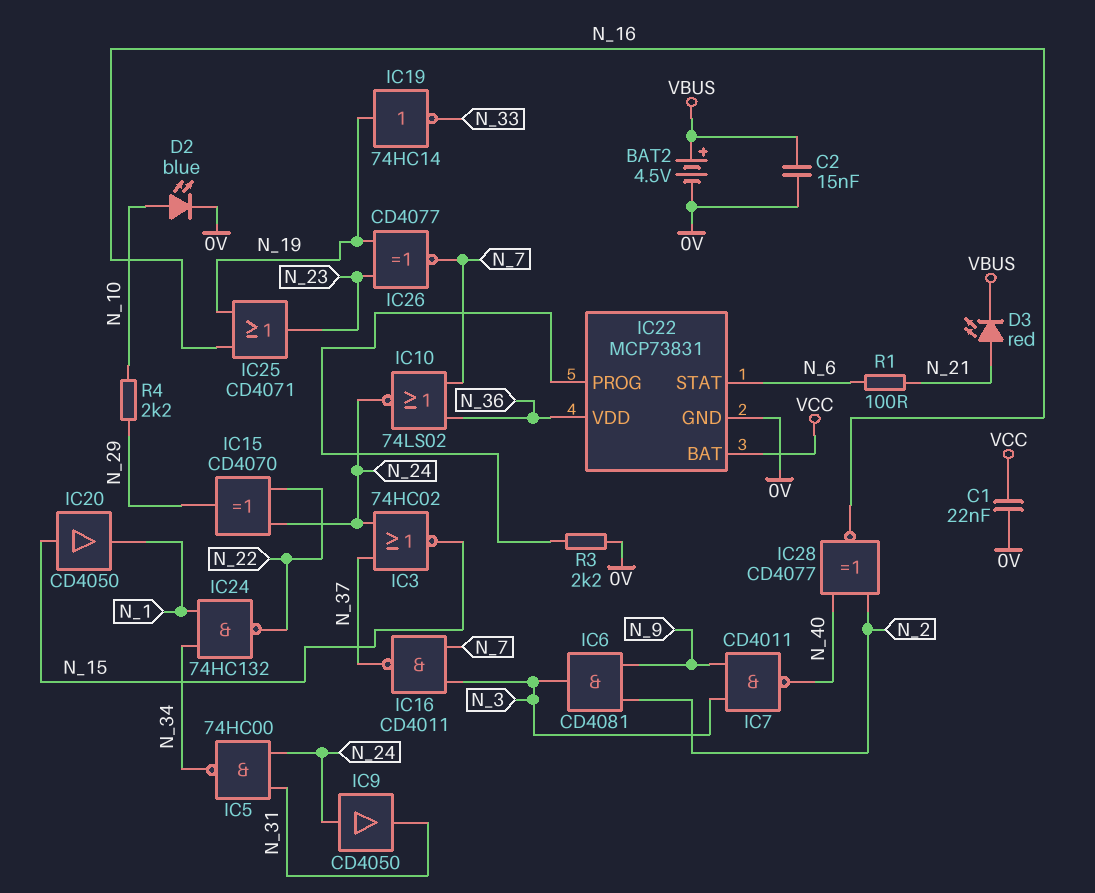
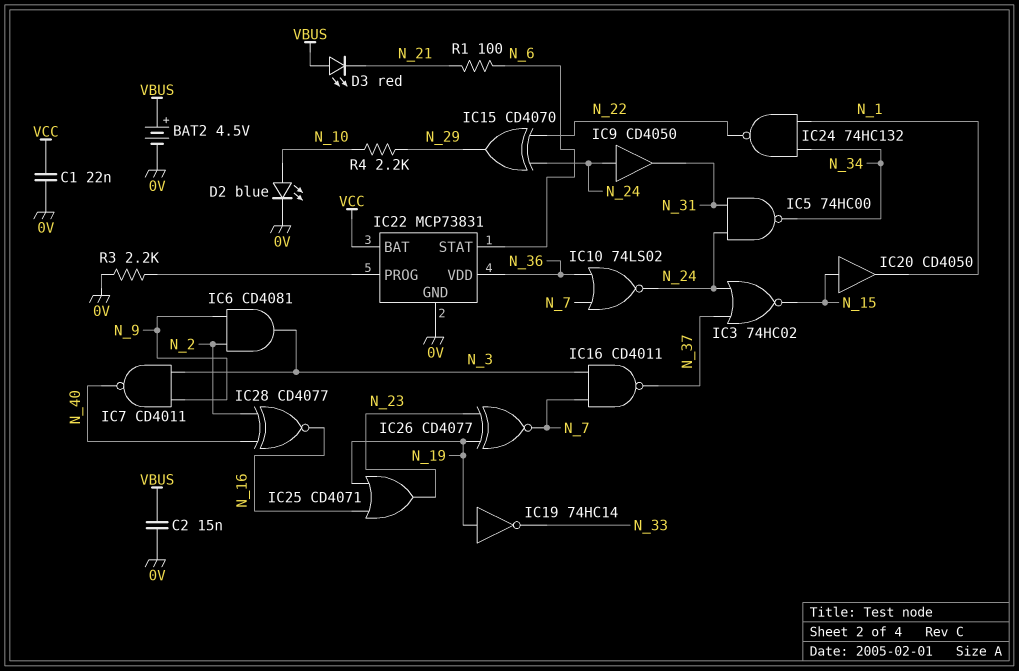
D3: LED red (A N_21, K VBUS) -> LED red (A VBUS, K N_21)

